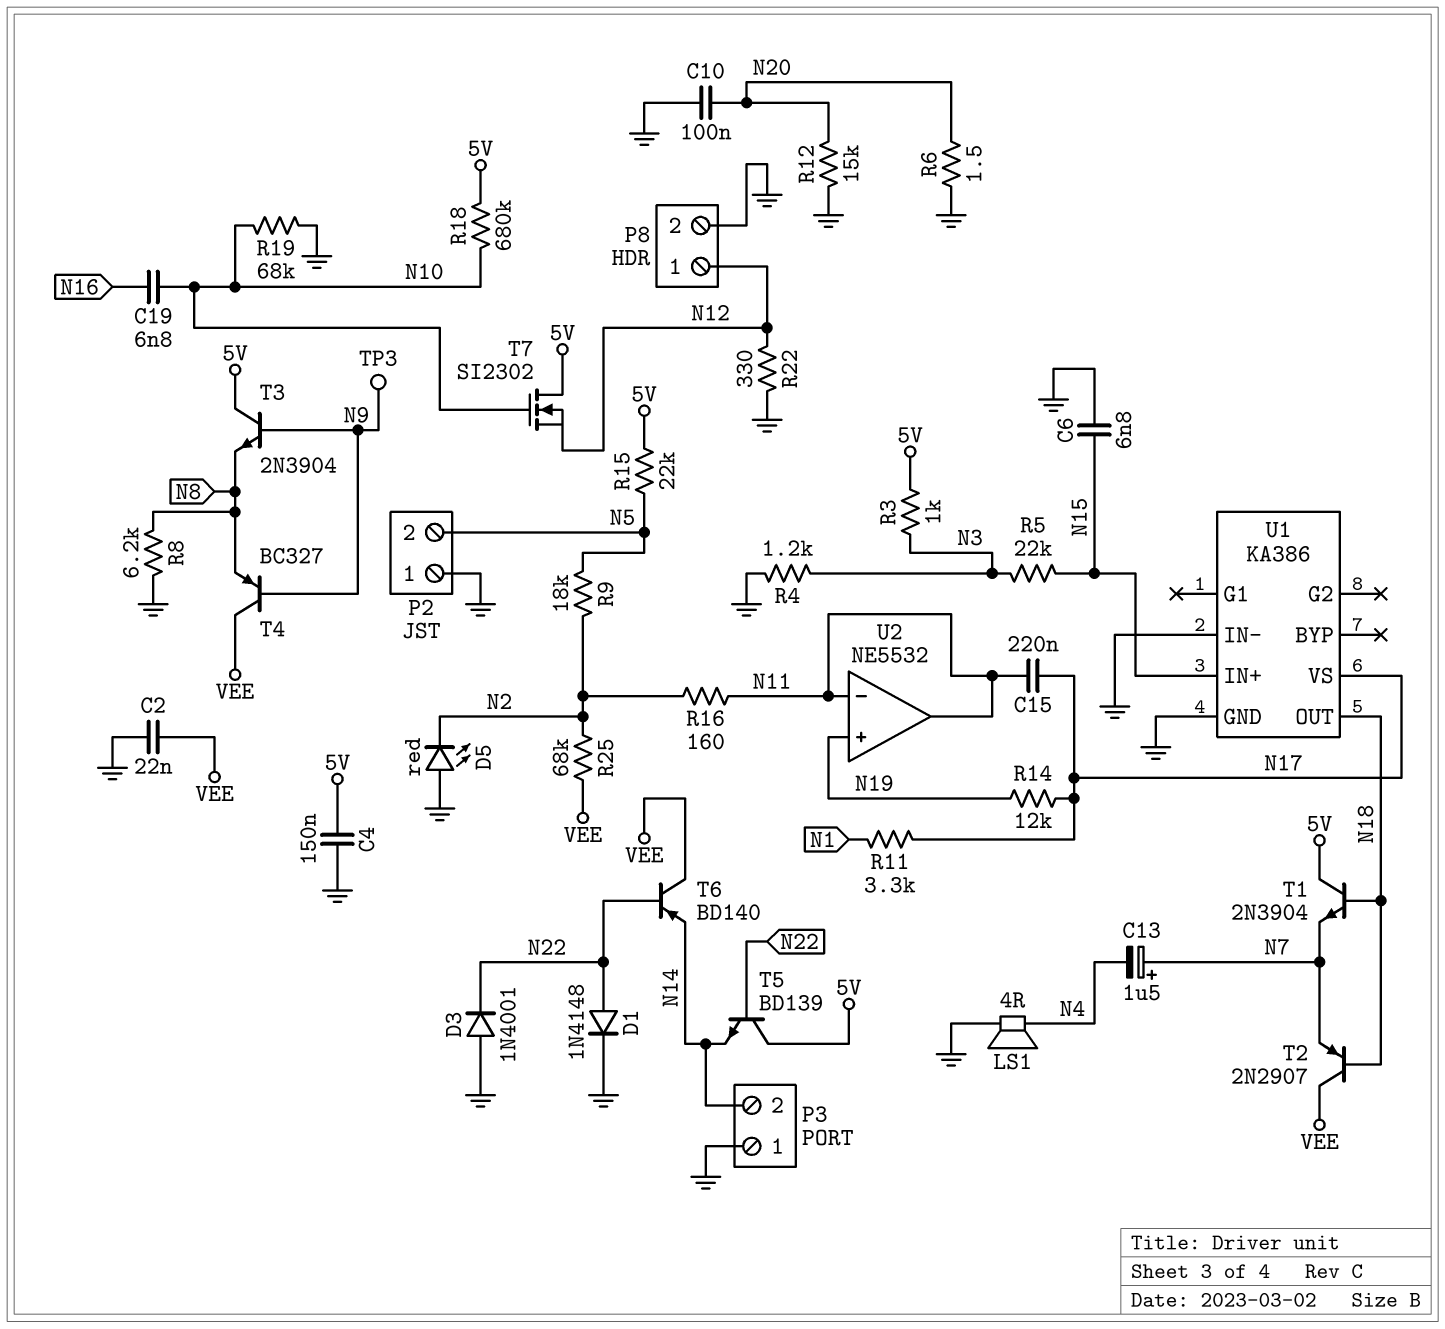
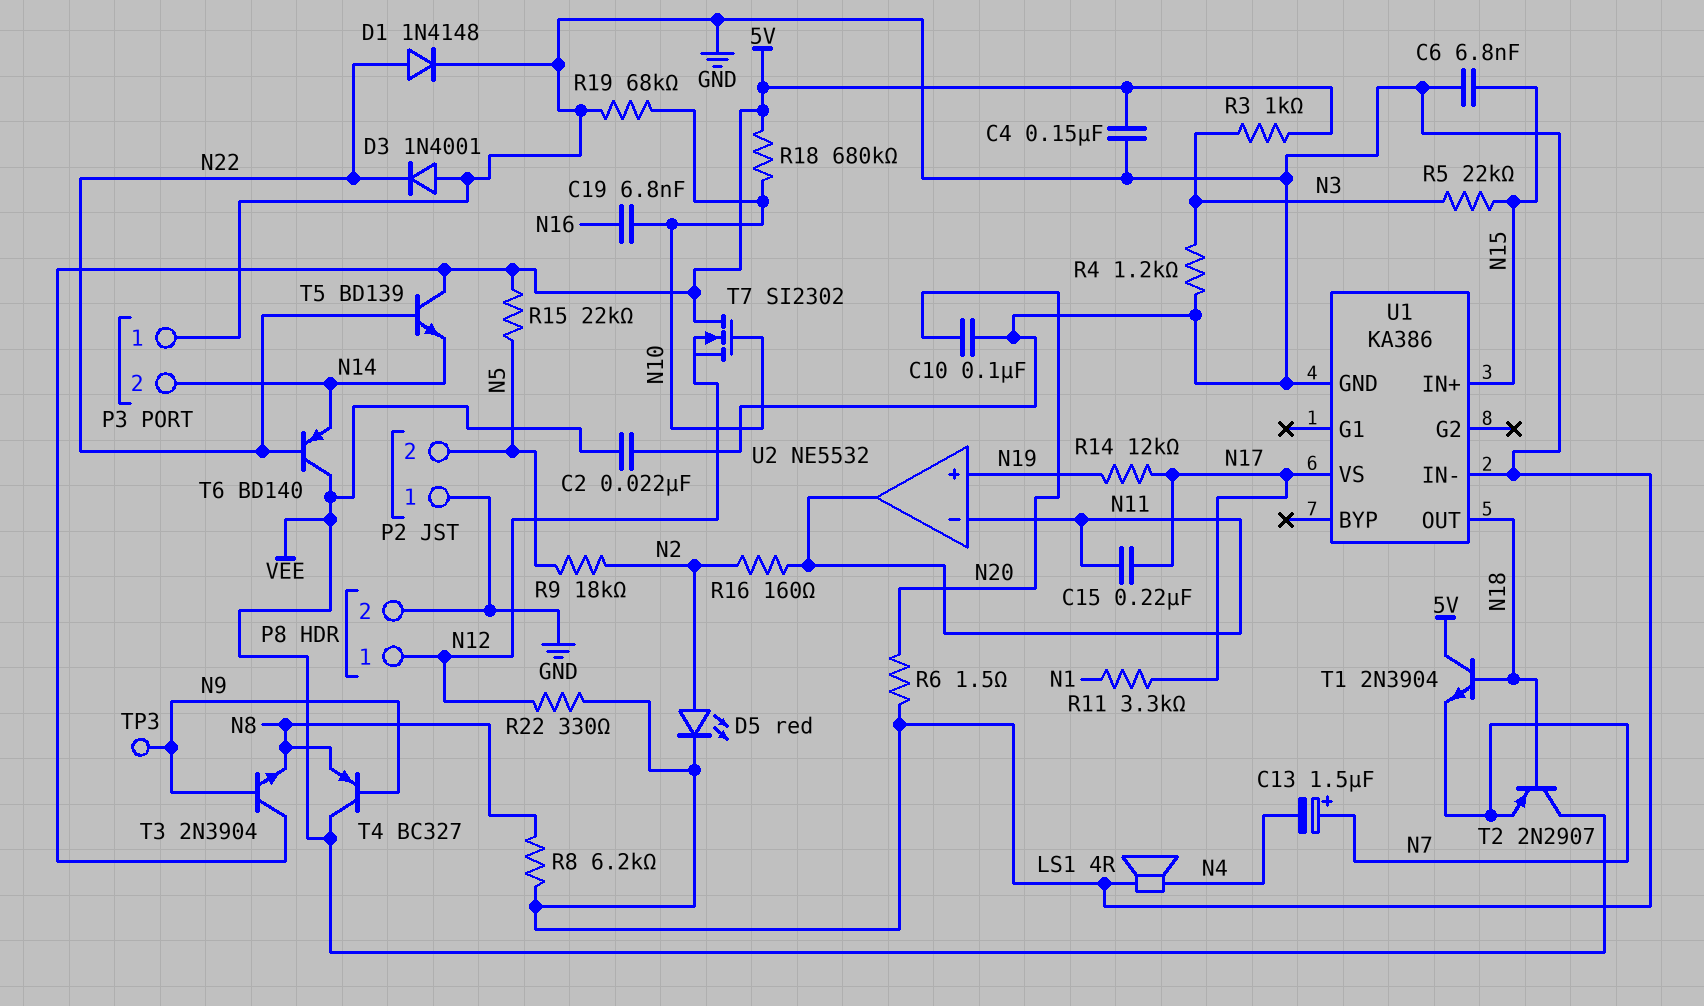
D5: LED red (A GND, K N2) -> LED red (A N2, K GND)
R12: 15k (GND, N20) -> none
R25: 68k (N2, VEE) -> none

